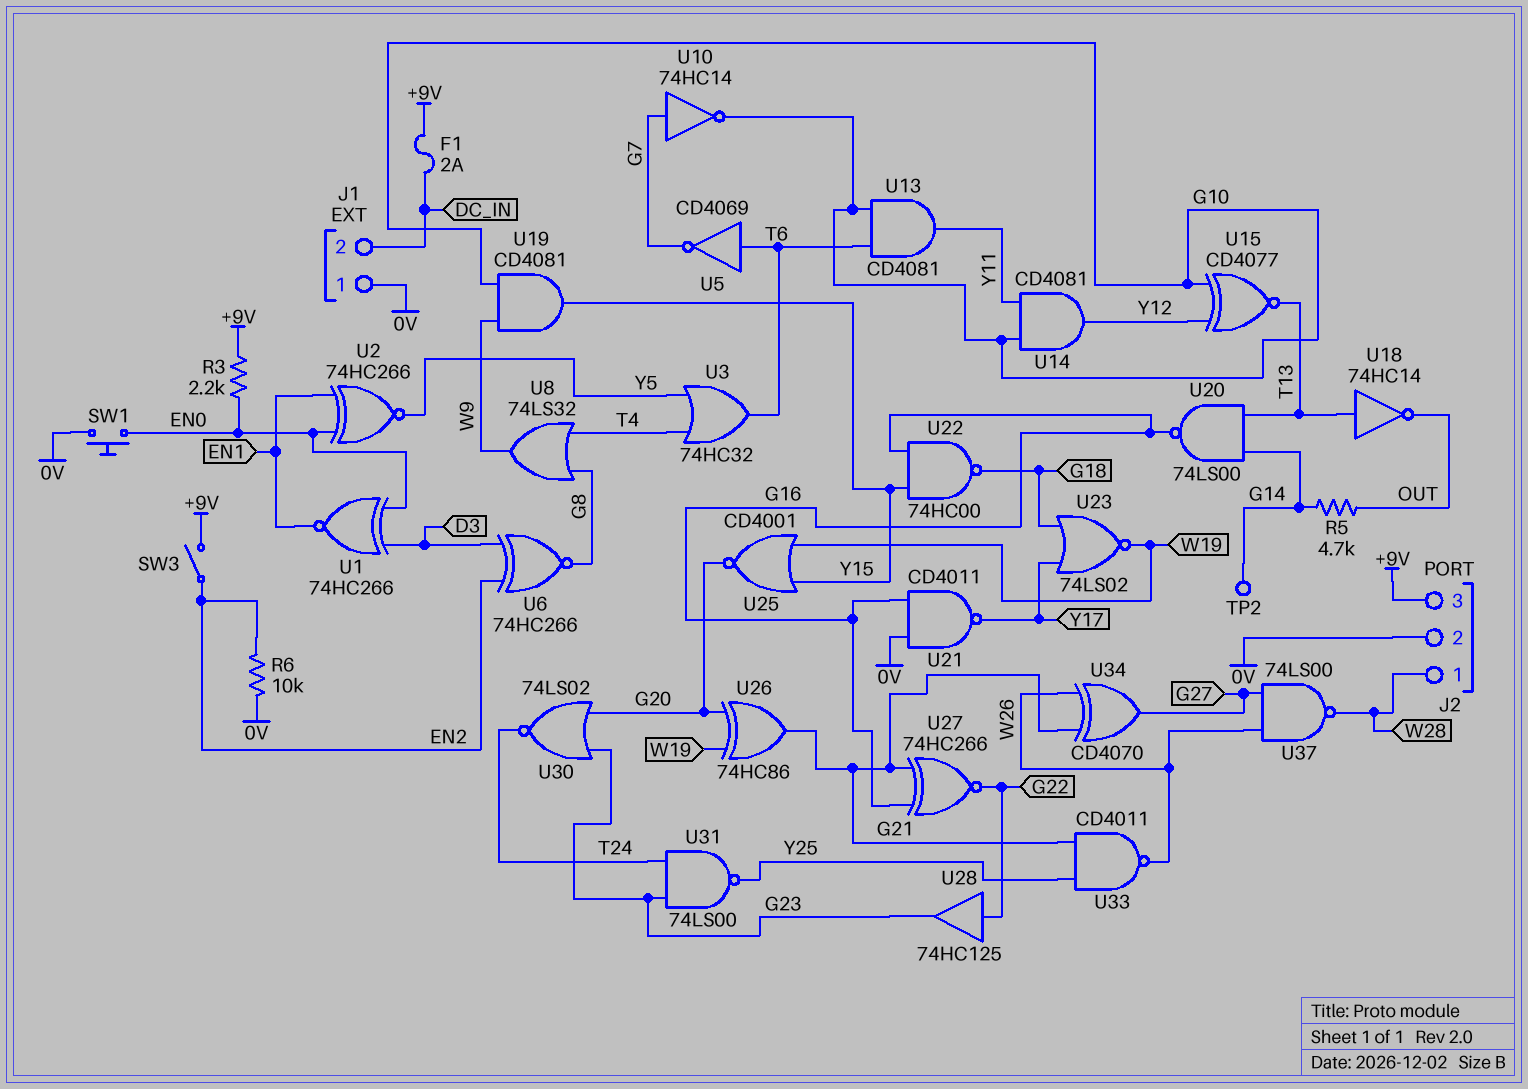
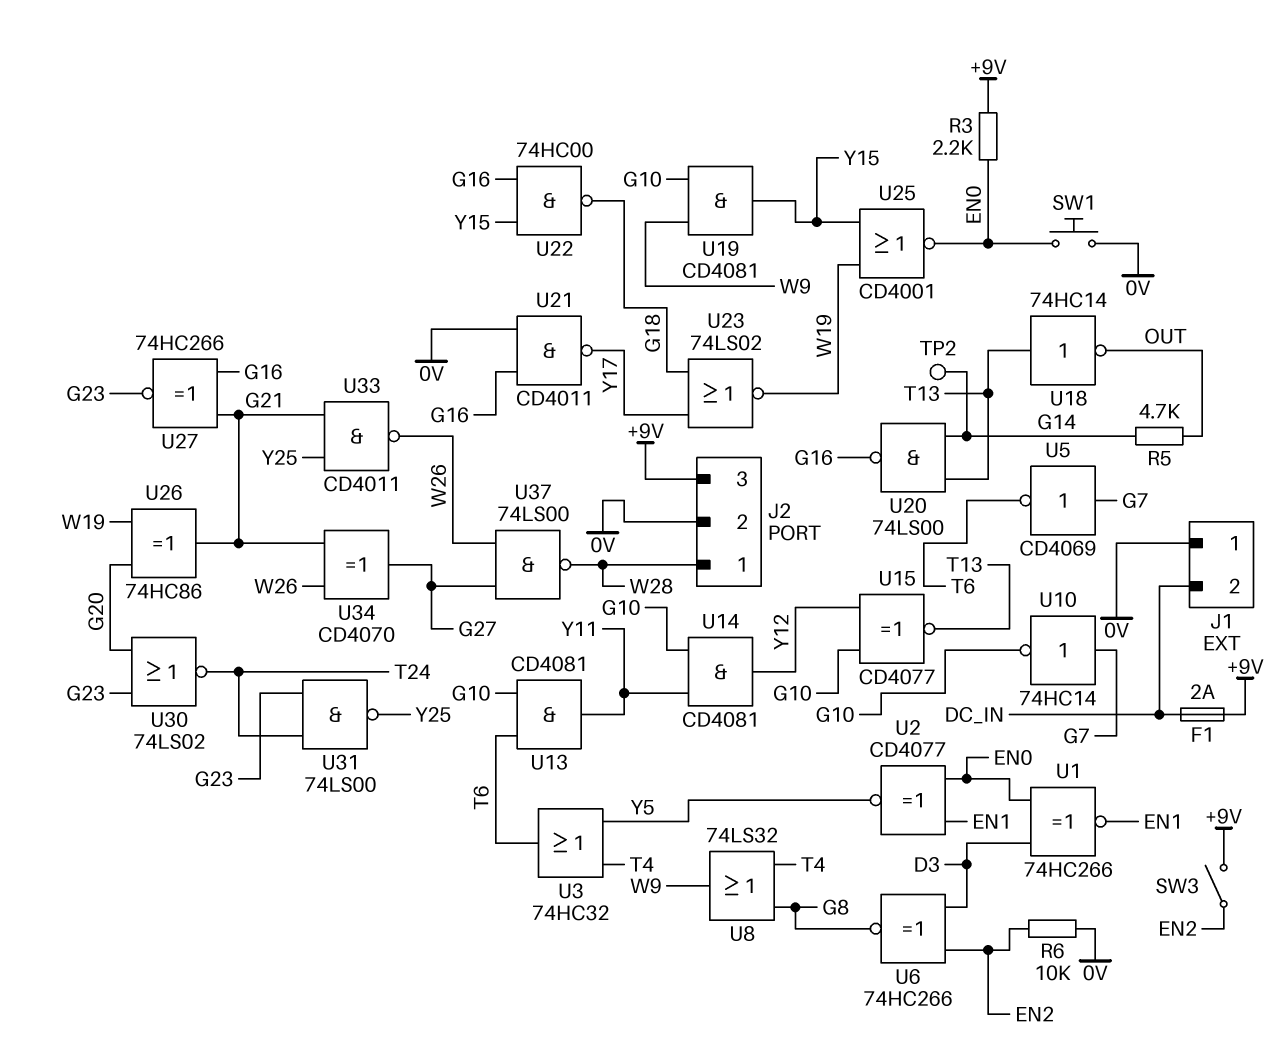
U2: XNOR 74HC266 (in EN0, in EN1, out Y5) -> XNOR CD4077 (in EN0, in EN1, out Y5)
U5: NOT CD4069 (in T6, out G7) -> NOT CD4069 (in G7, out T6)
U25: NOR CD4001 (in W19, in Y15, out G20) -> NOR CD4001 (in W19, in Y15, out EN0)
U27: XNOR 74HC266 (in G16, in G21, out G22) -> XNOR 74HC266 (in G16, in G21, out G23)
U28: buffer 74HC125 (in G22, out G23) -> none

